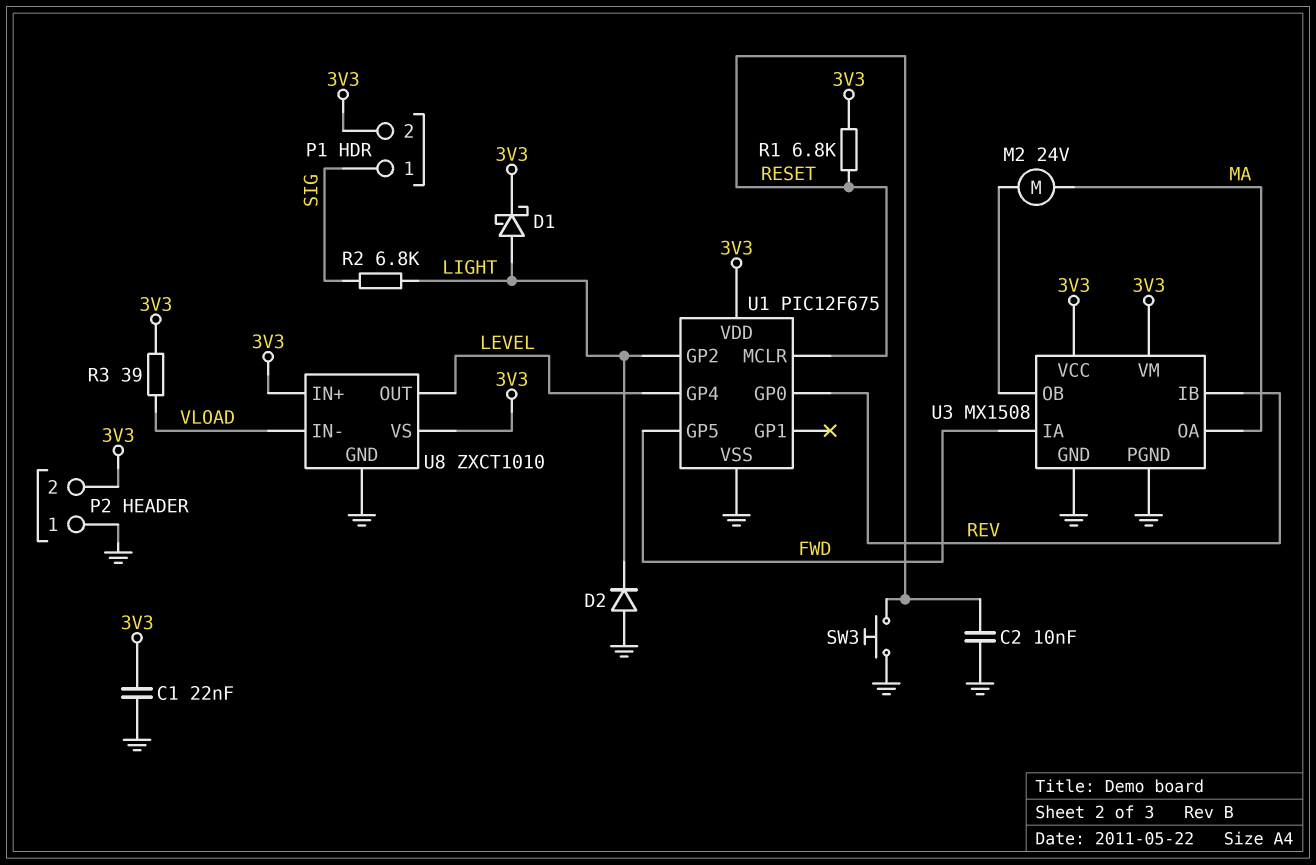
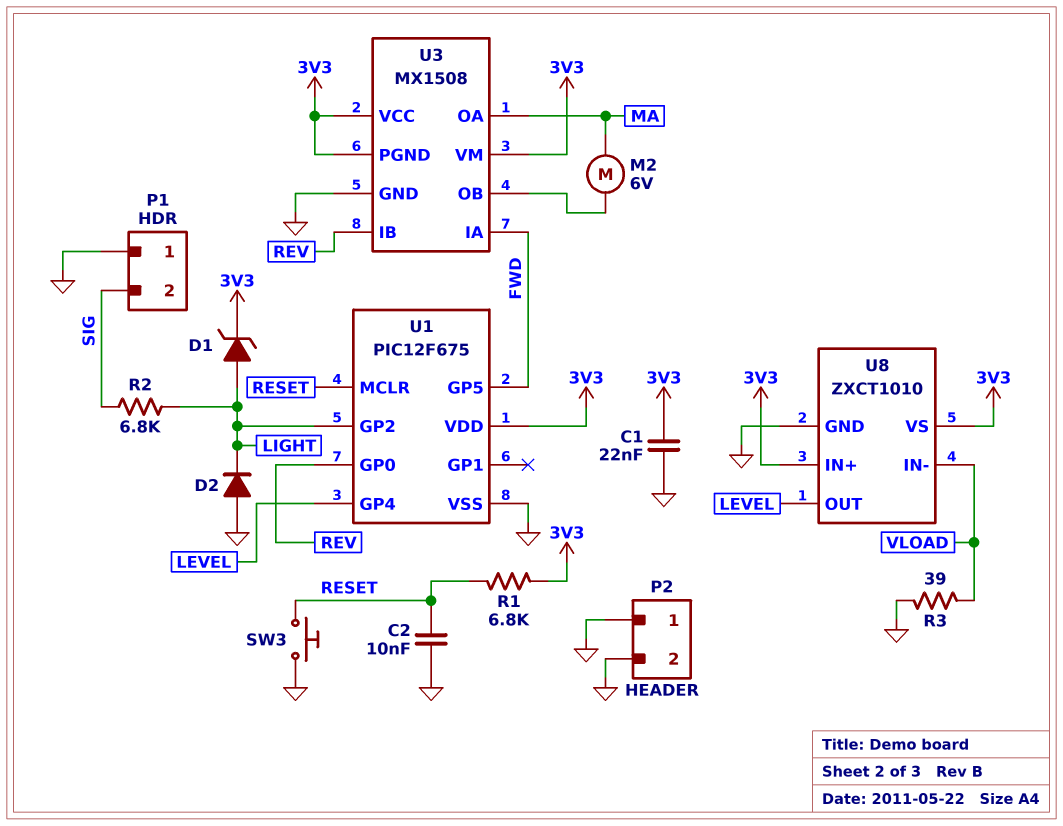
D1: schottky (A LIGHT, K 3V3) -> zener (A LIGHT, K 3V3)
M2: motor 24V (MA, U3/OB) -> motor 6V (MA, U3/OB)
P1 pin 1: SIG -> GND
P1 pin 2: 3V3 -> SIG
P2 pin 2: 3V3 -> GND
R3: 39 (3V3, VLOAD) -> 39 (GND, VLOAD)
U3 pin PGND: GND -> 3V3

